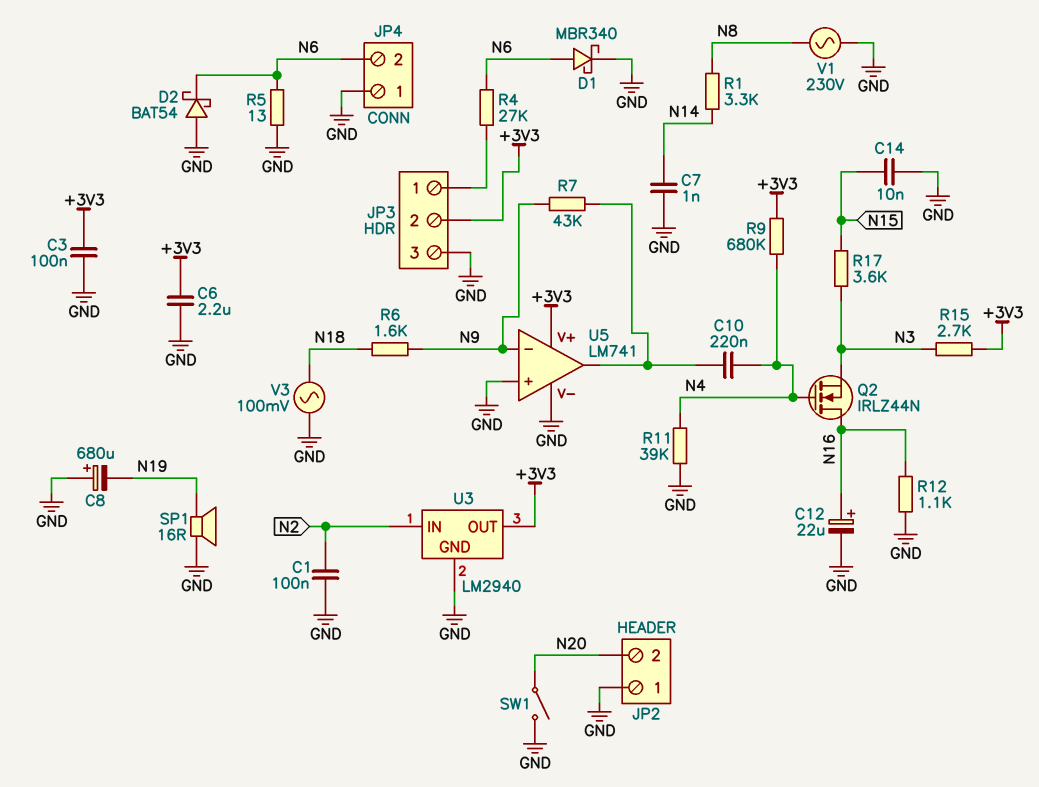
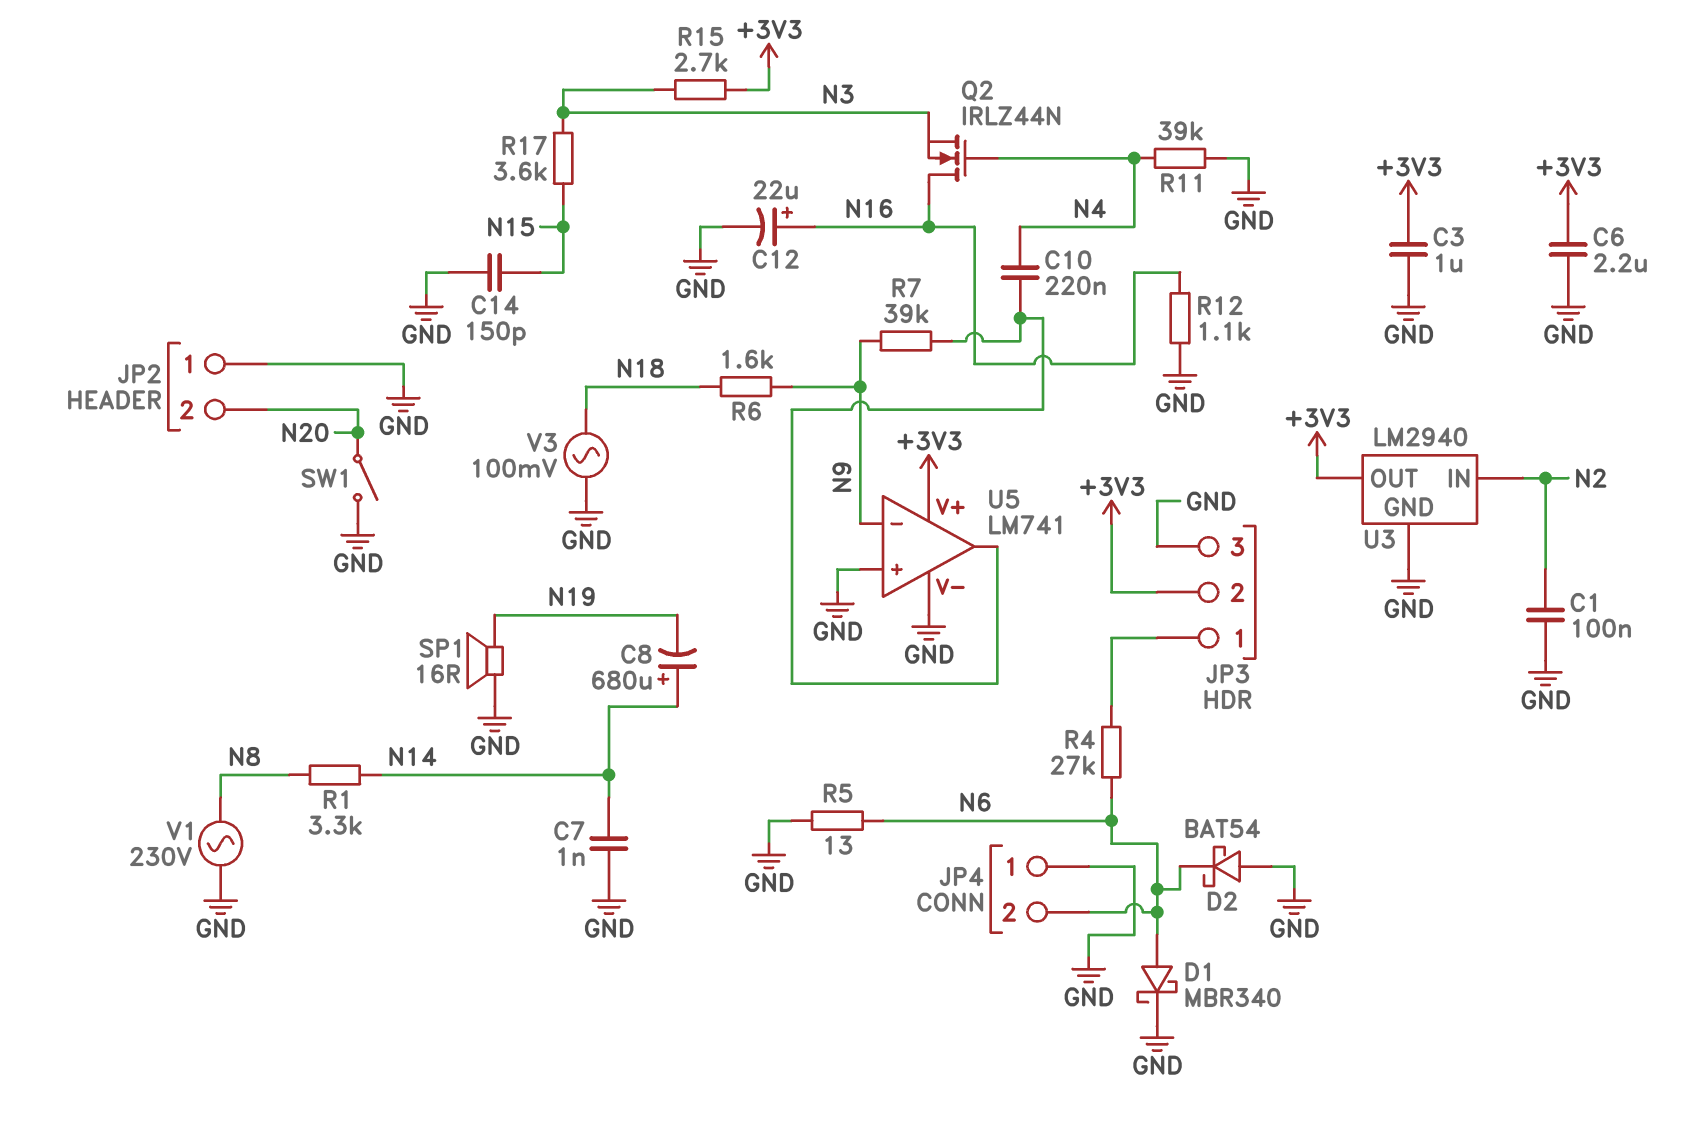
C3: 100nF (+3V3, GND) -> 1uF (+3V3, GND)
C8: 680uF (plus GND, minus N19) -> 680uF (plus N14, minus N19)
C14: 10nF (GND, N15) -> 150pF (GND, N15)
R7: 43k (N9, U5/out) -> 39k (N9, U5/out)
R9: 680k (+3V3, N4) -> none

